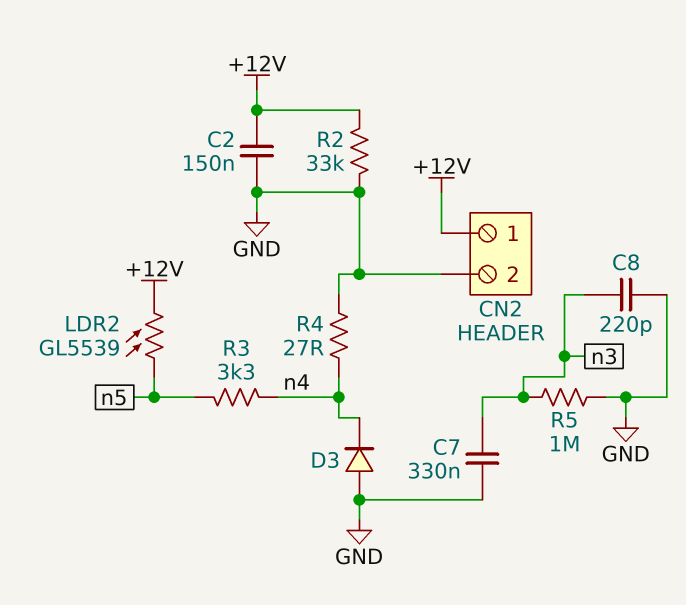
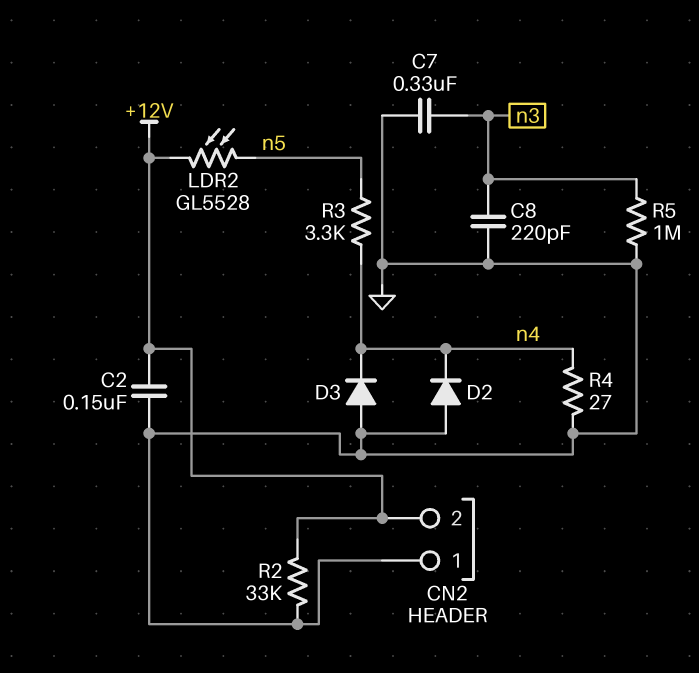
CN2 pin 1: +12V -> GND
CN2 pin 2: GND -> +12V
D2: none -> diode (A GND, K n4)
LDR2: GL5539 (+12V, n5) -> GL5528 (+12V, n5)

